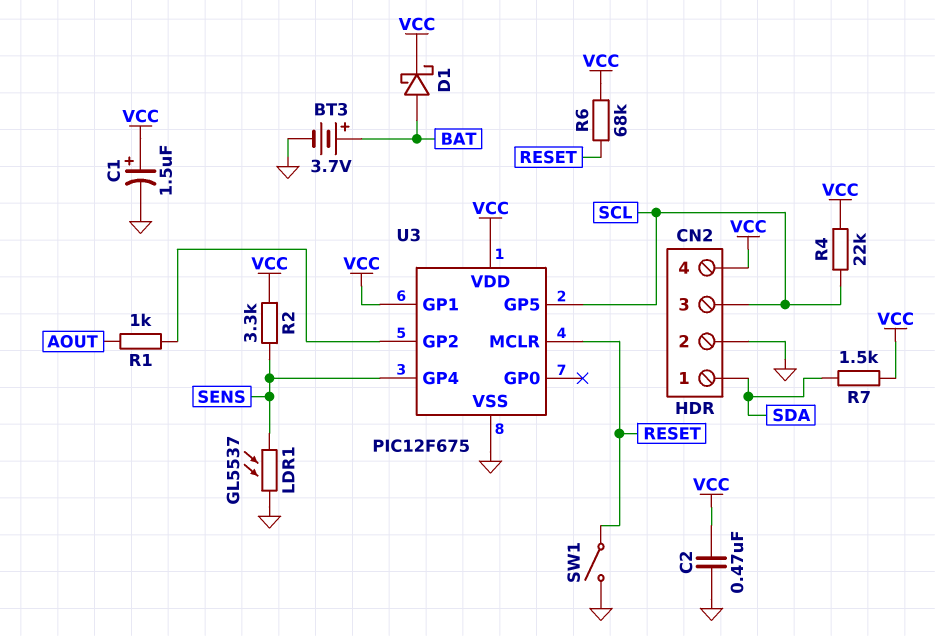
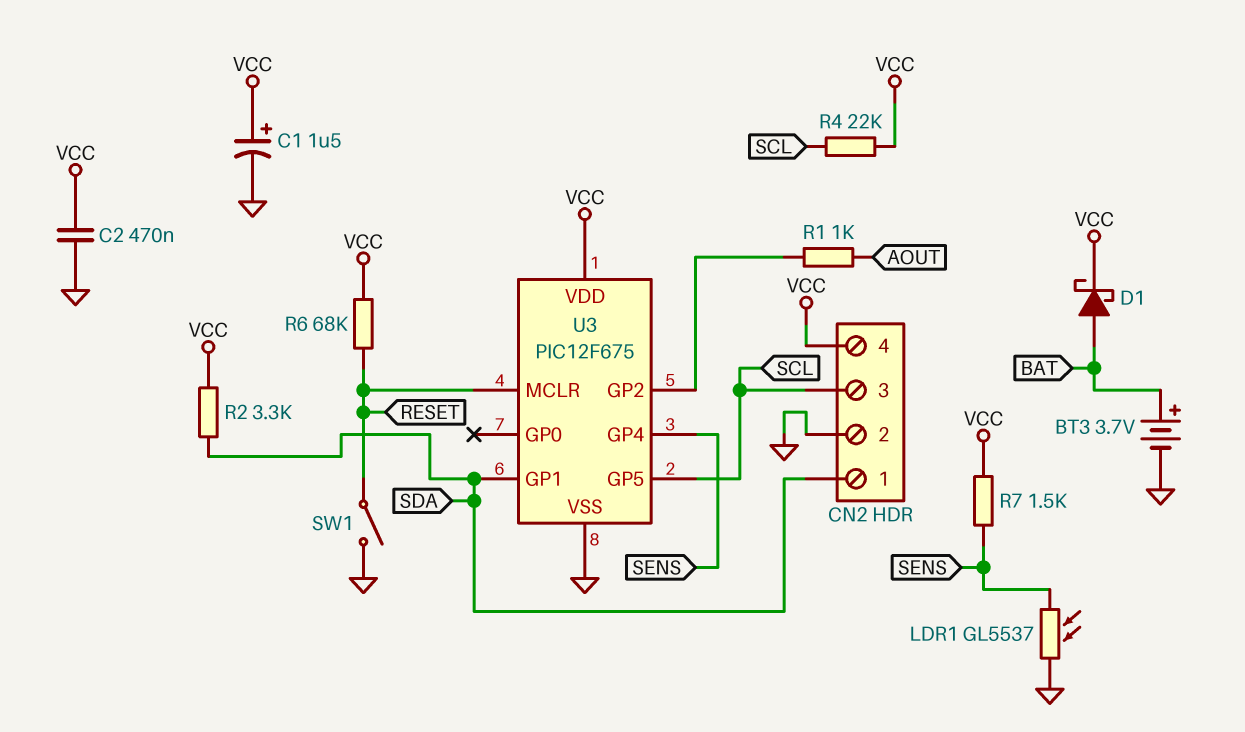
R2: 3.3k (SENS, VCC) -> 3.3k (SDA, VCC)
R7: 1.5k (SDA, VCC) -> 1.5k (SENS, VCC)
U3 pin GP1: VCC -> SDA

